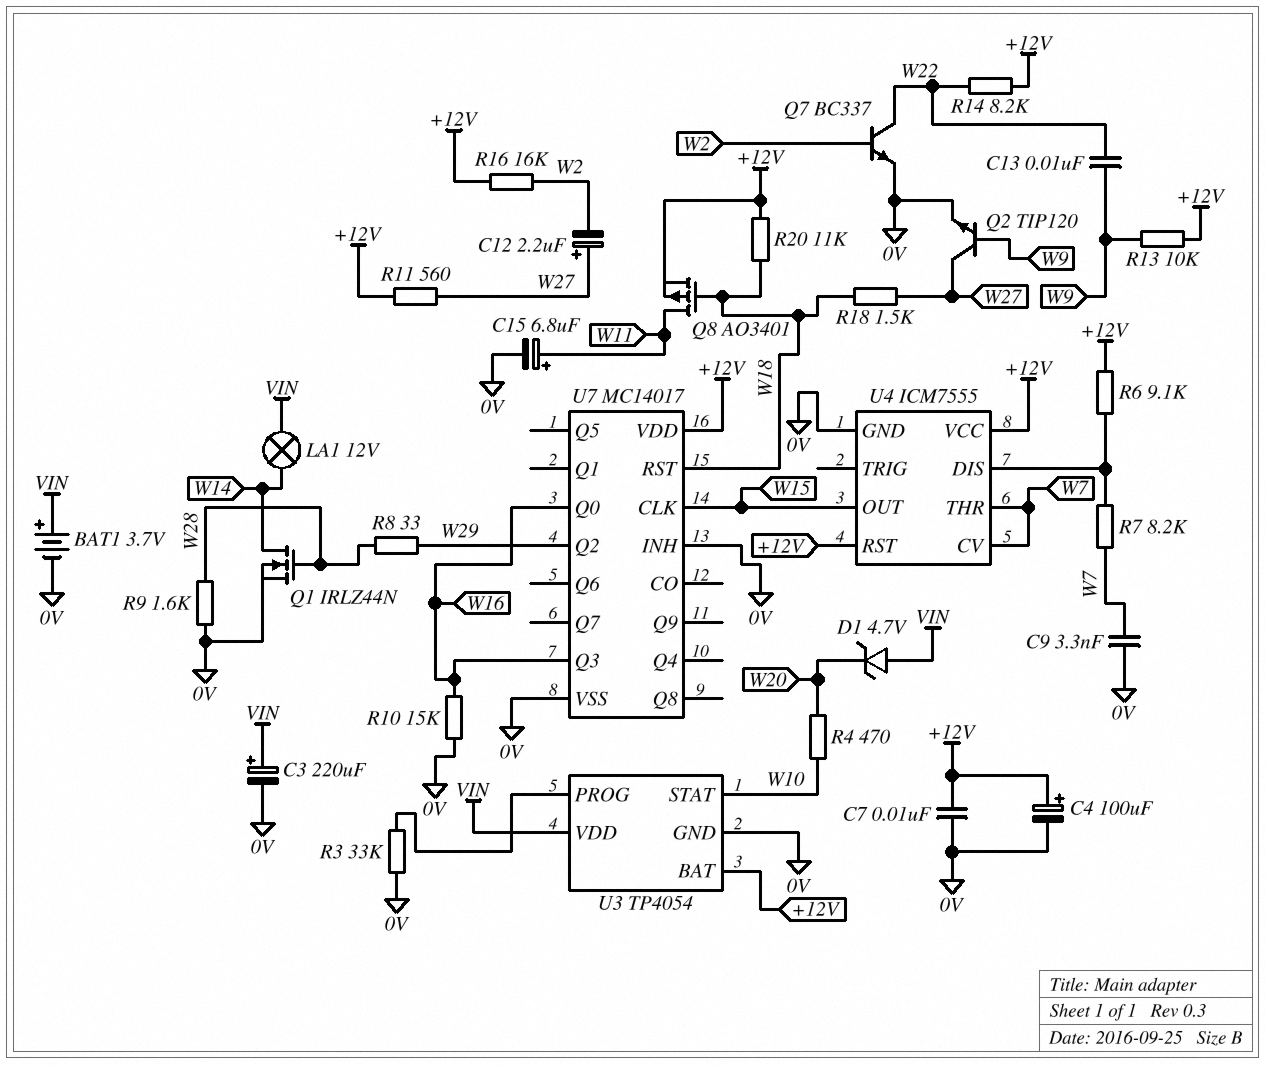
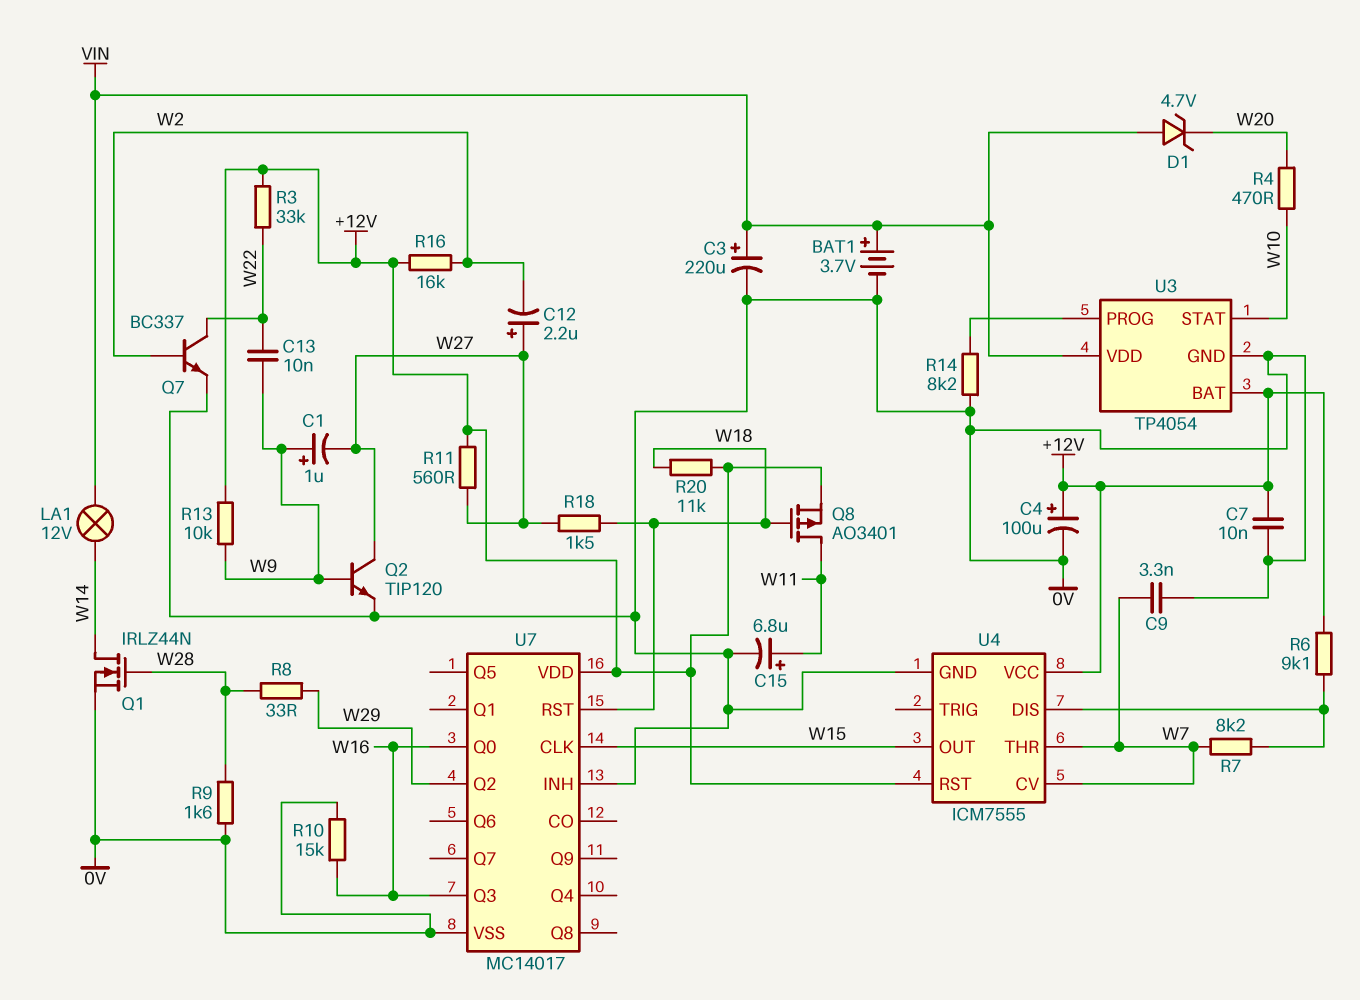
C1: none -> 1uF (plus W9, minus W27)
R3: 33k (0V, U3/PROG) -> 33k (+12V, W22)
R14: 8.2k (+12V, W22) -> 8.2k (0V, U3/PROG)

